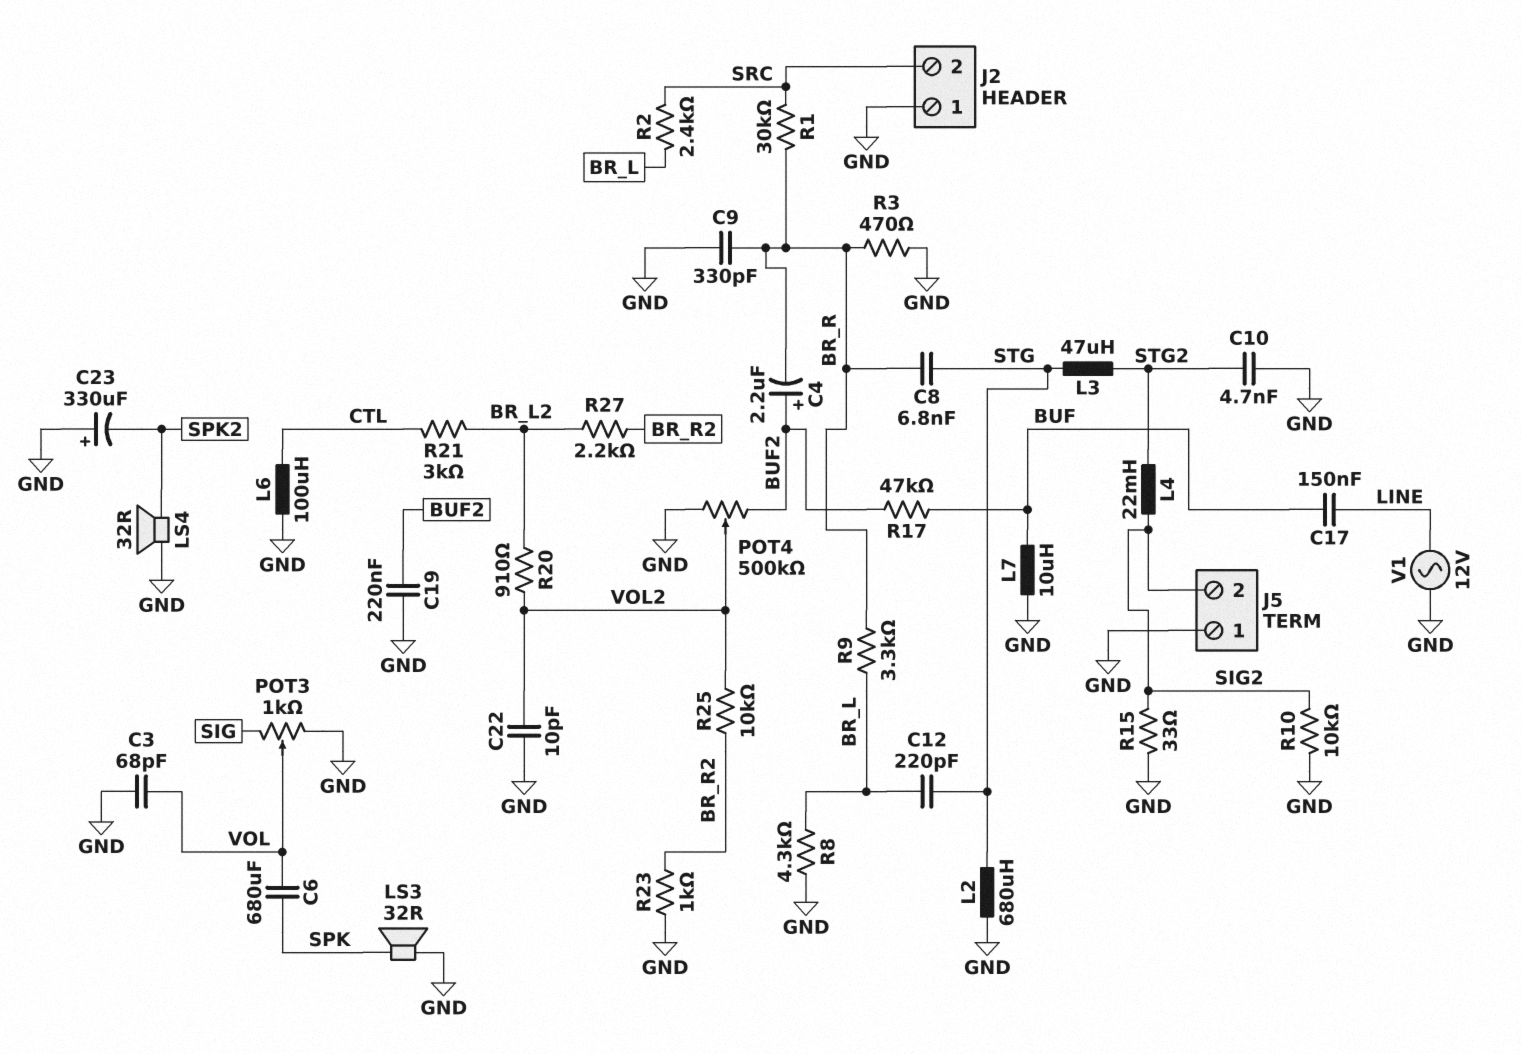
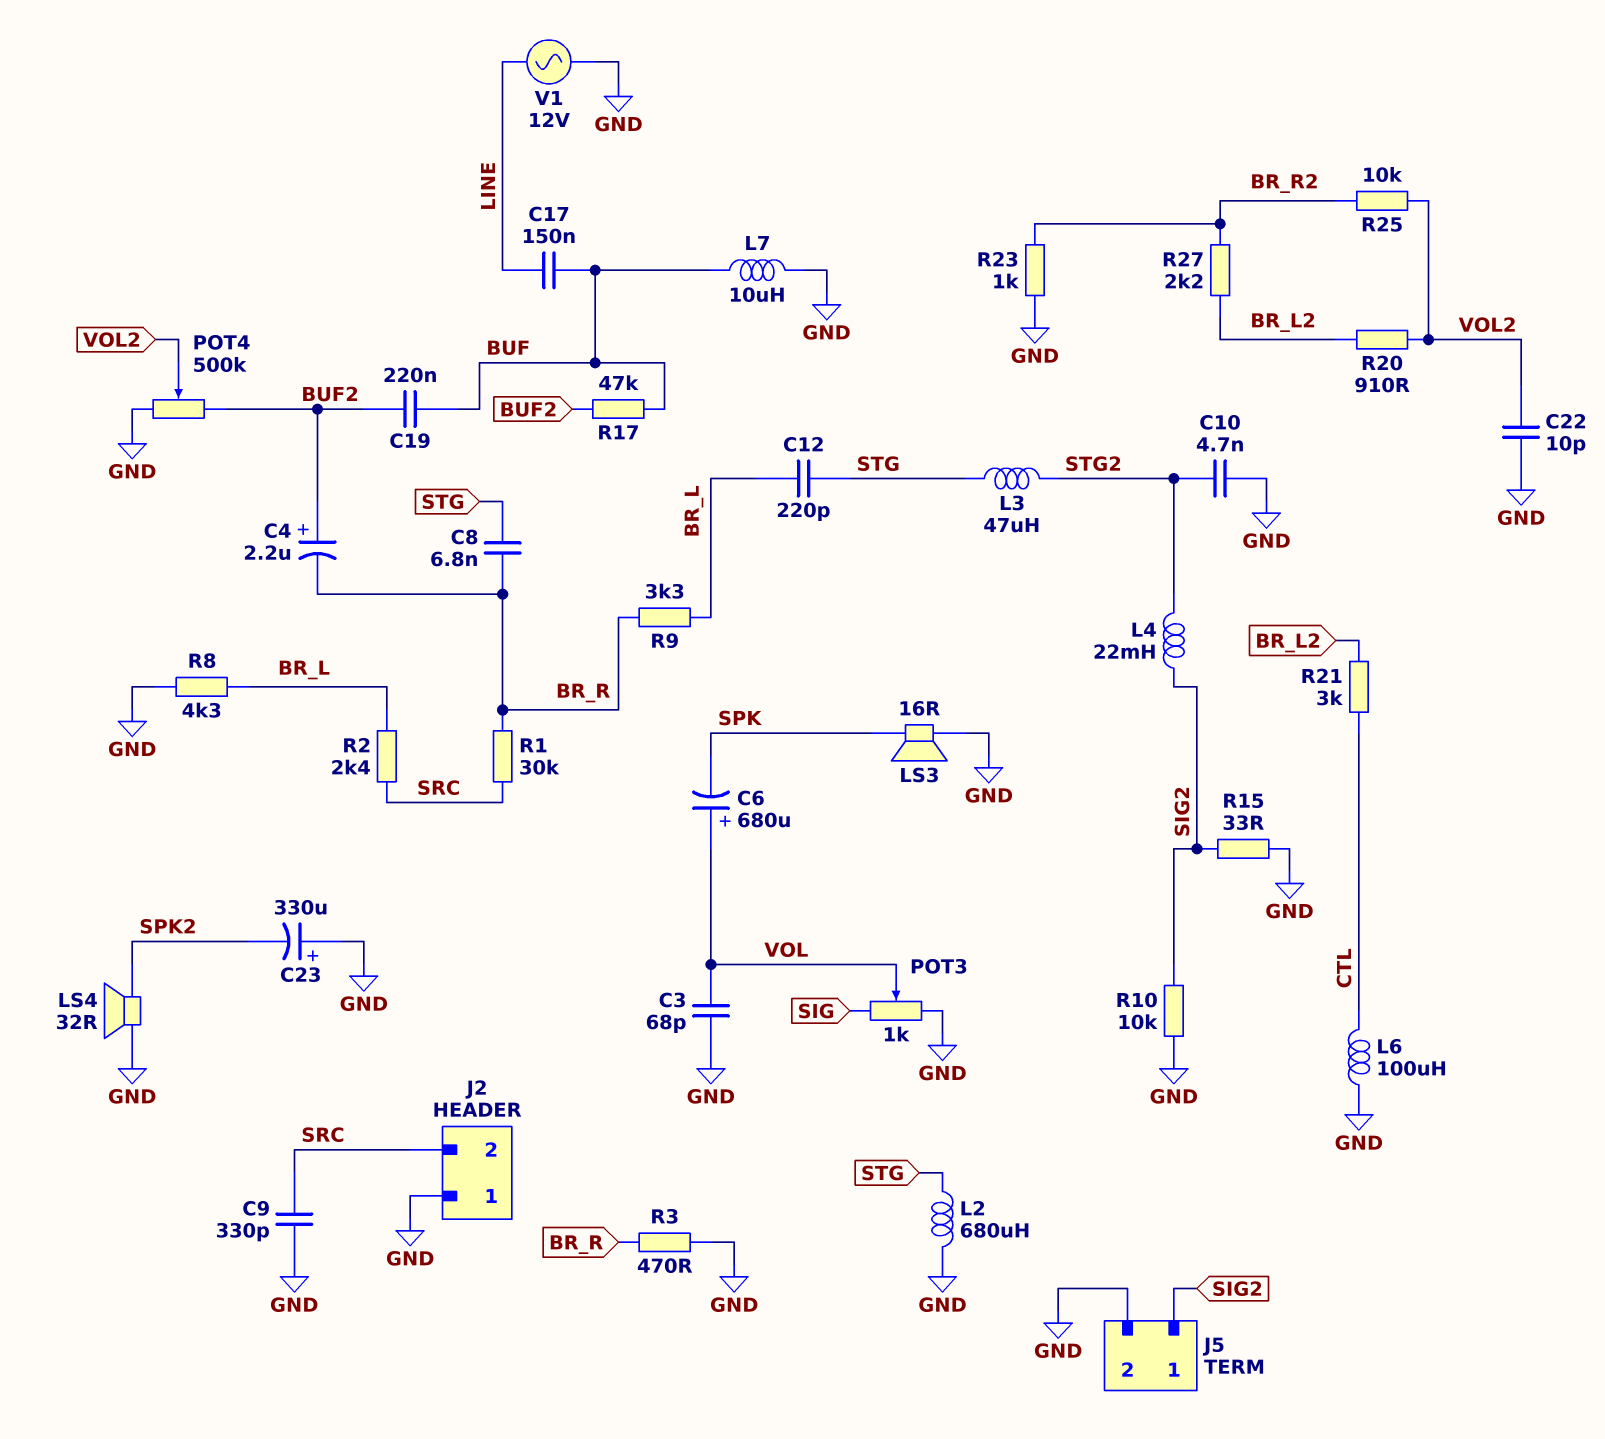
C6: 680uF (SPK, VOL) -> 680uF (plus VOL, minus SPK)
C9: 330pF (BR_R, GND) -> 330pF (GND, SRC)
C19: 220nF (BUF2, GND) -> 220nF (BUF, BUF2)
J5 pin 1: GND -> SIG2
J5 pin 2: SIG2 -> GND
LS3: speaker 32R (GND, SPK) -> speaker 16R (GND, SPK)

